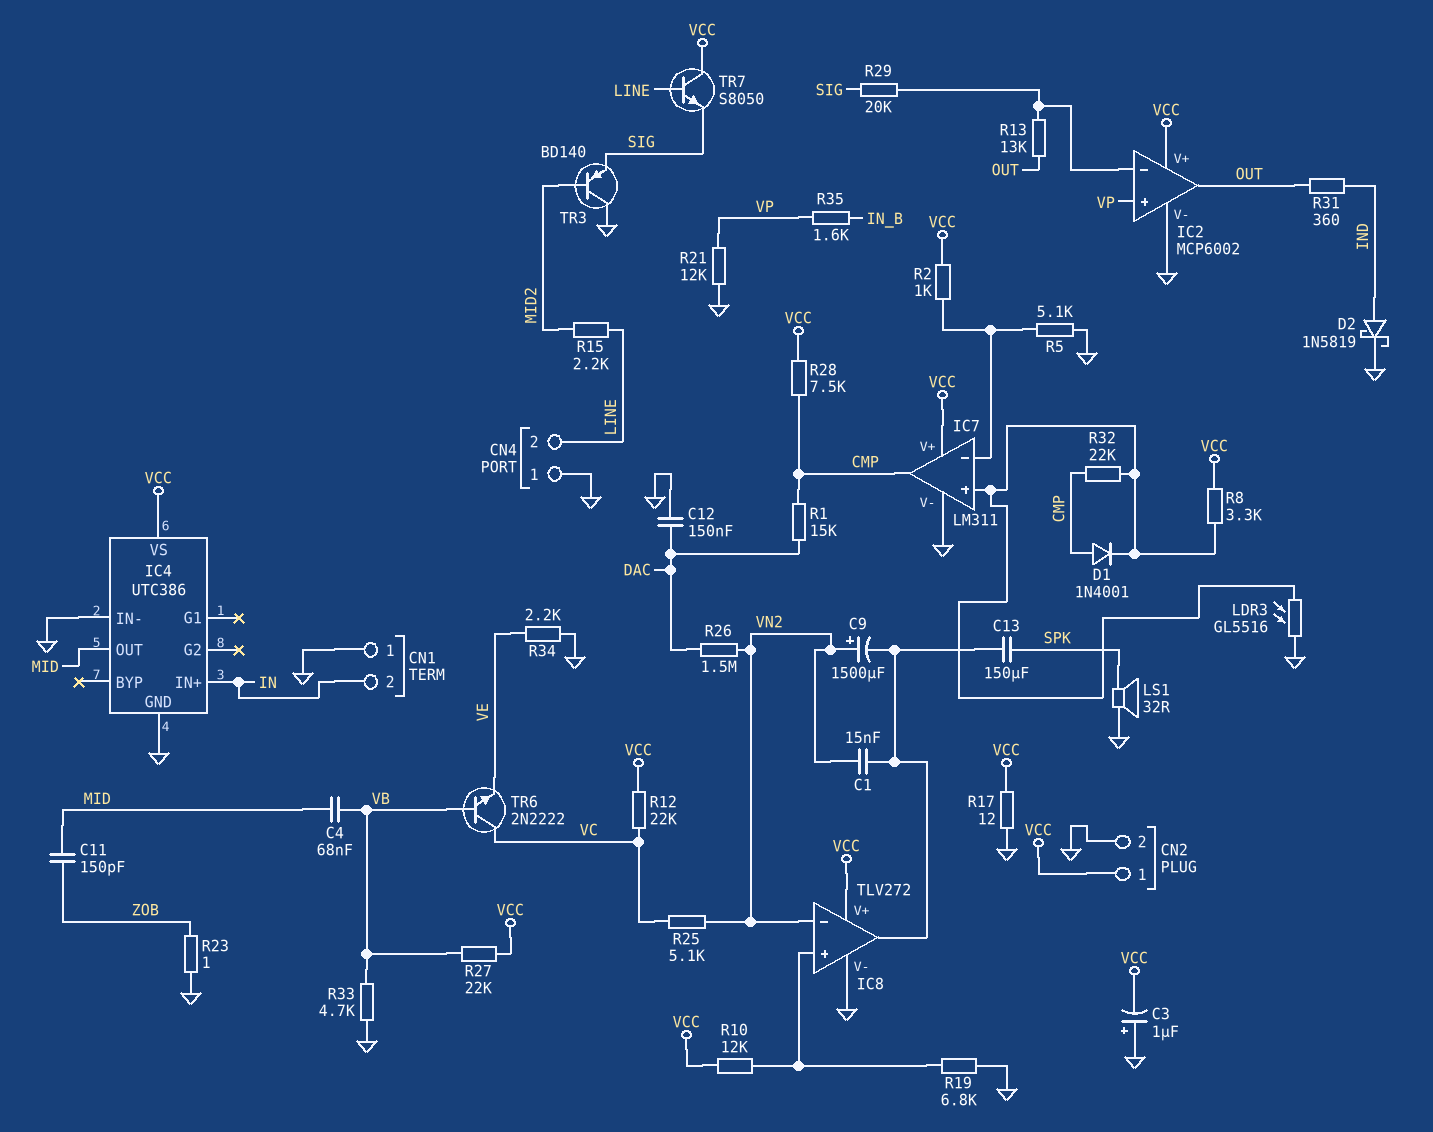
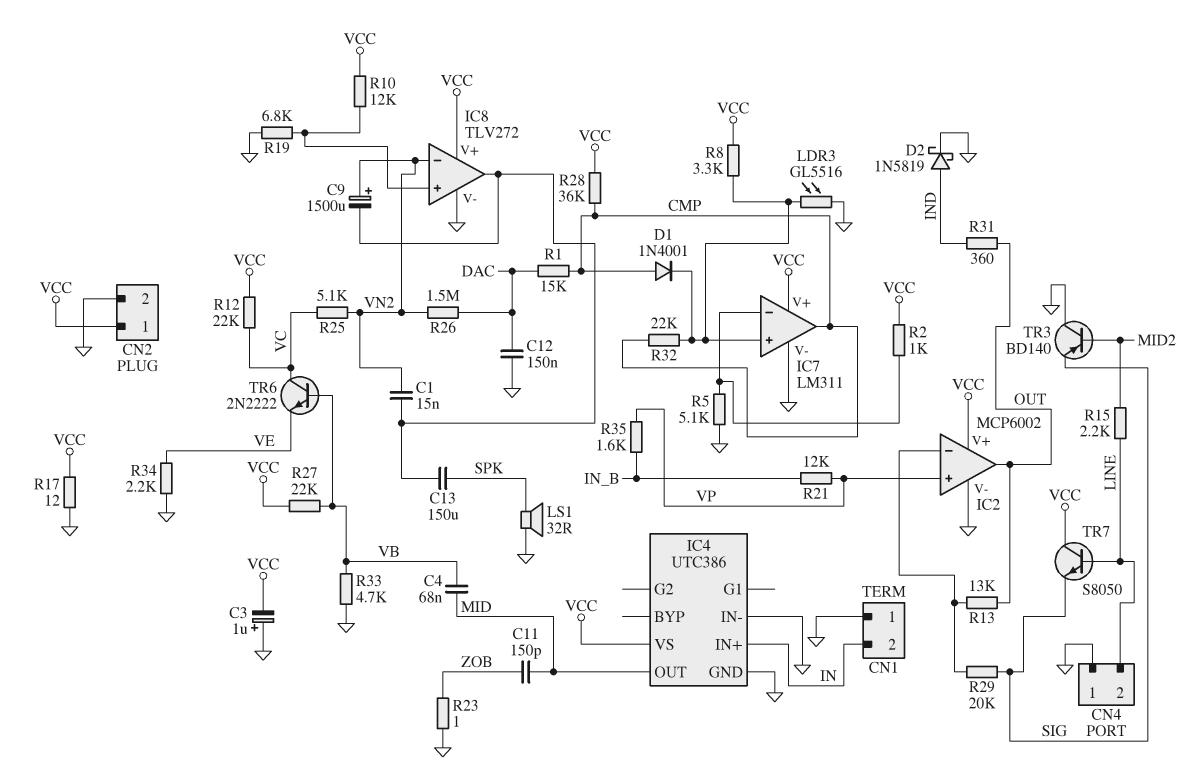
R21: 12k (GND, VP) -> 12k (IN_B, VP)
R28: 7.5k (CMP, VCC) -> 36k (CMP, VCC)

